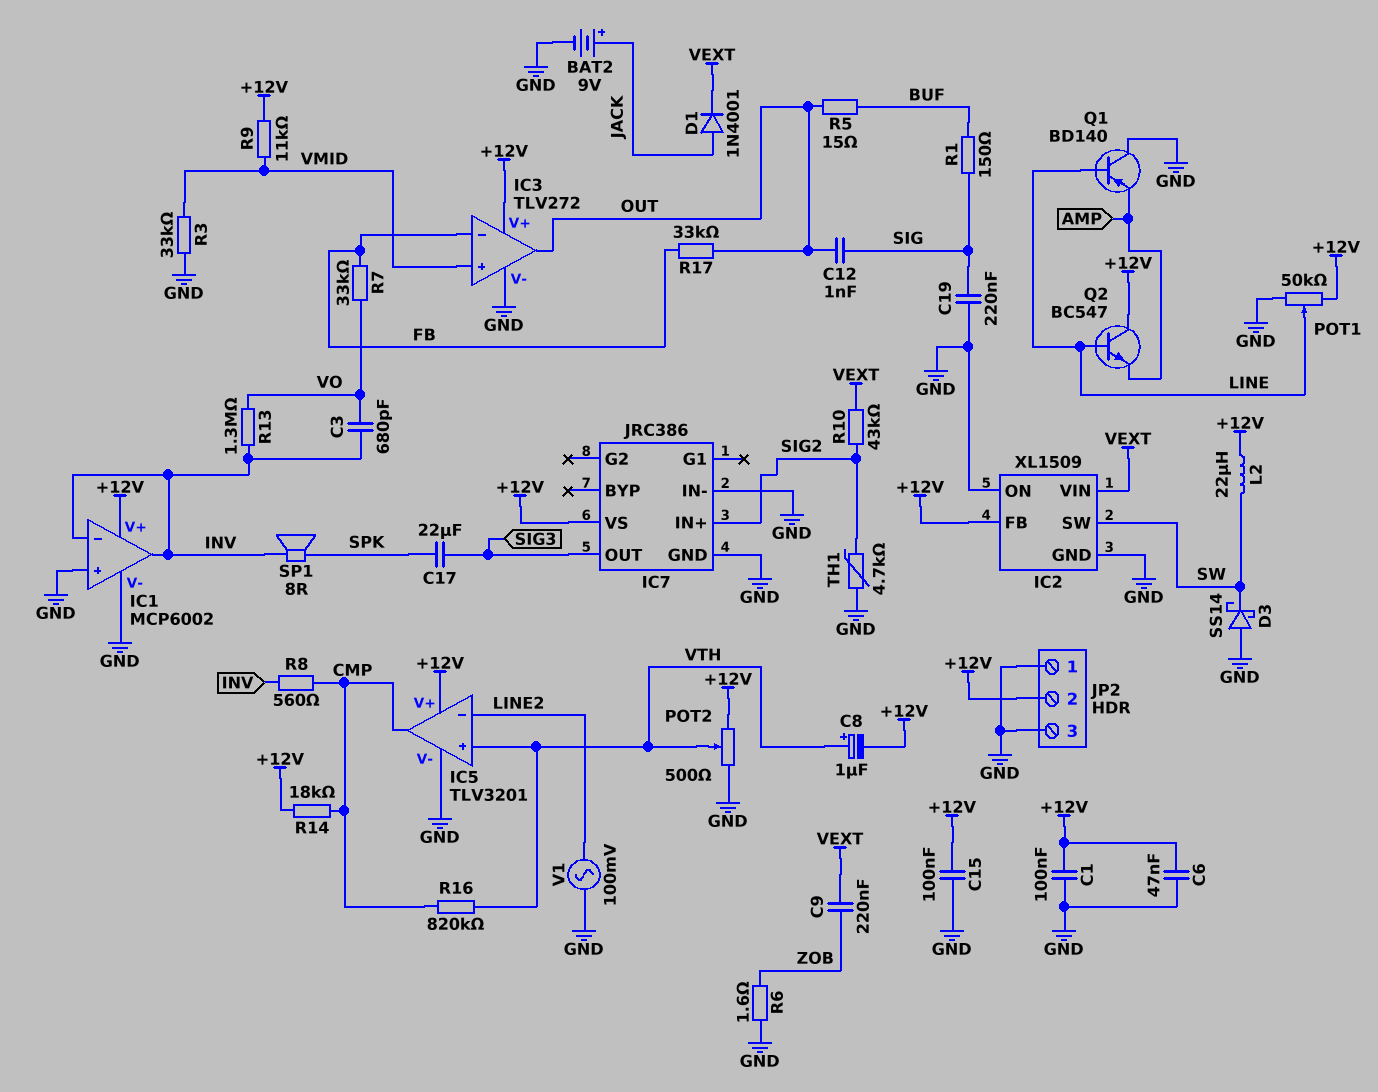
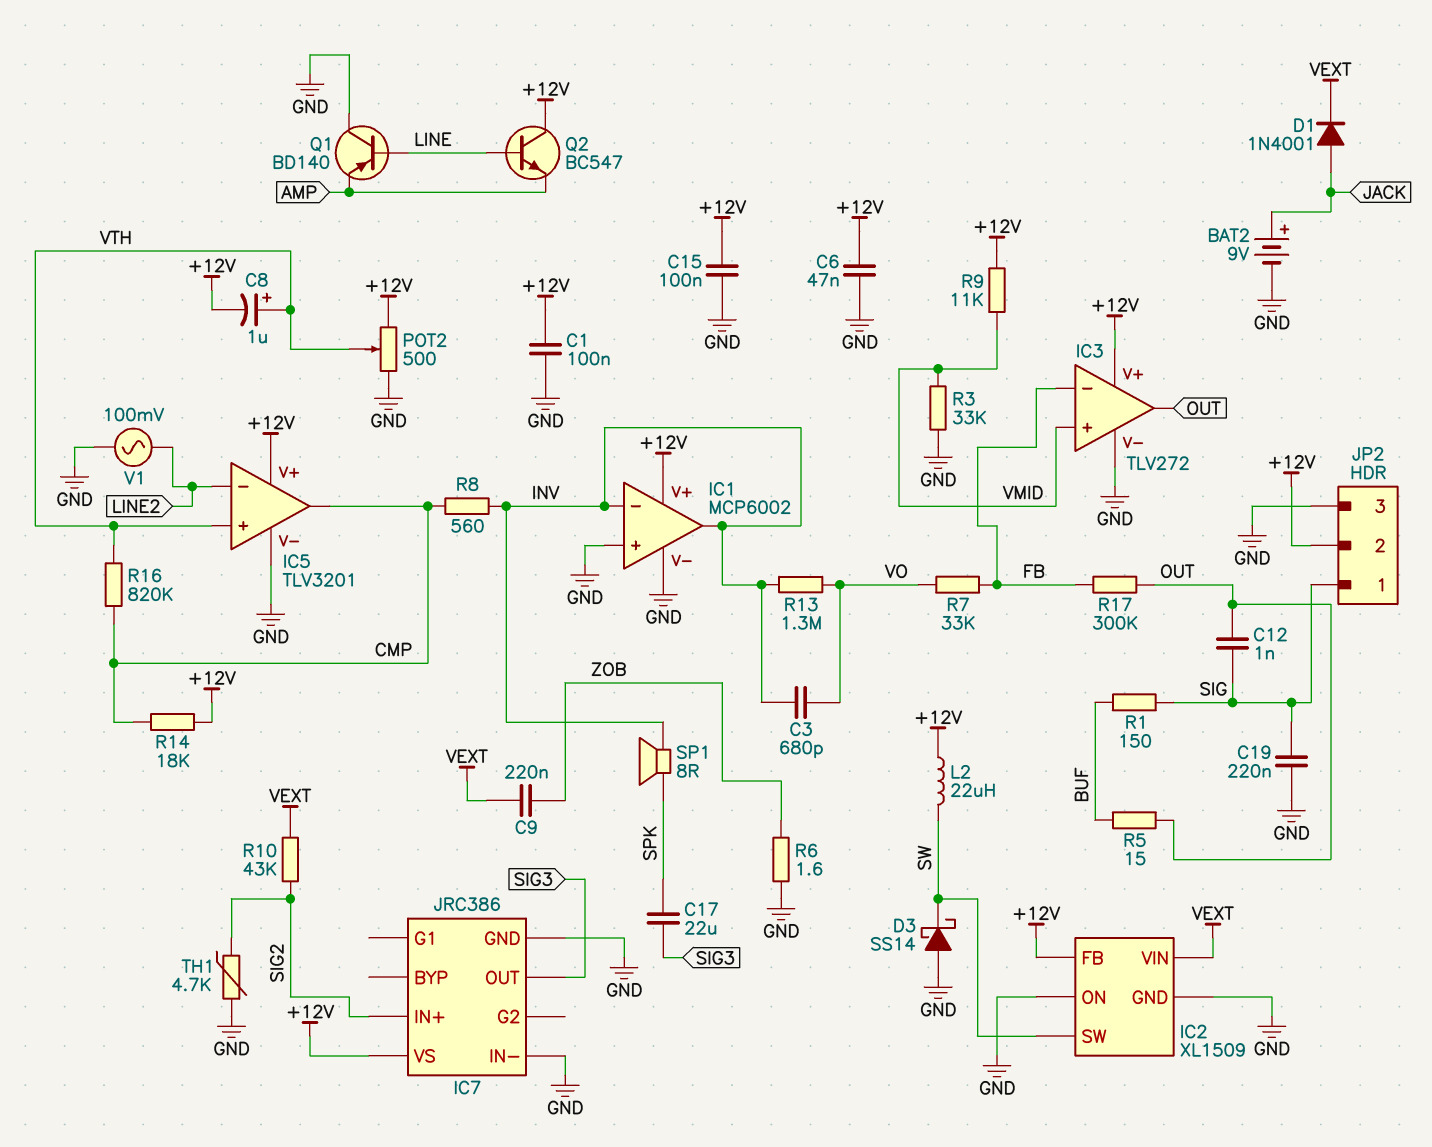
JP2 pin 1: GND -> SIG
POT1: 50k (+12V, GND, wiper LINE) -> none
R17: 33k (FB, OUT) -> 300k (FB, OUT)

